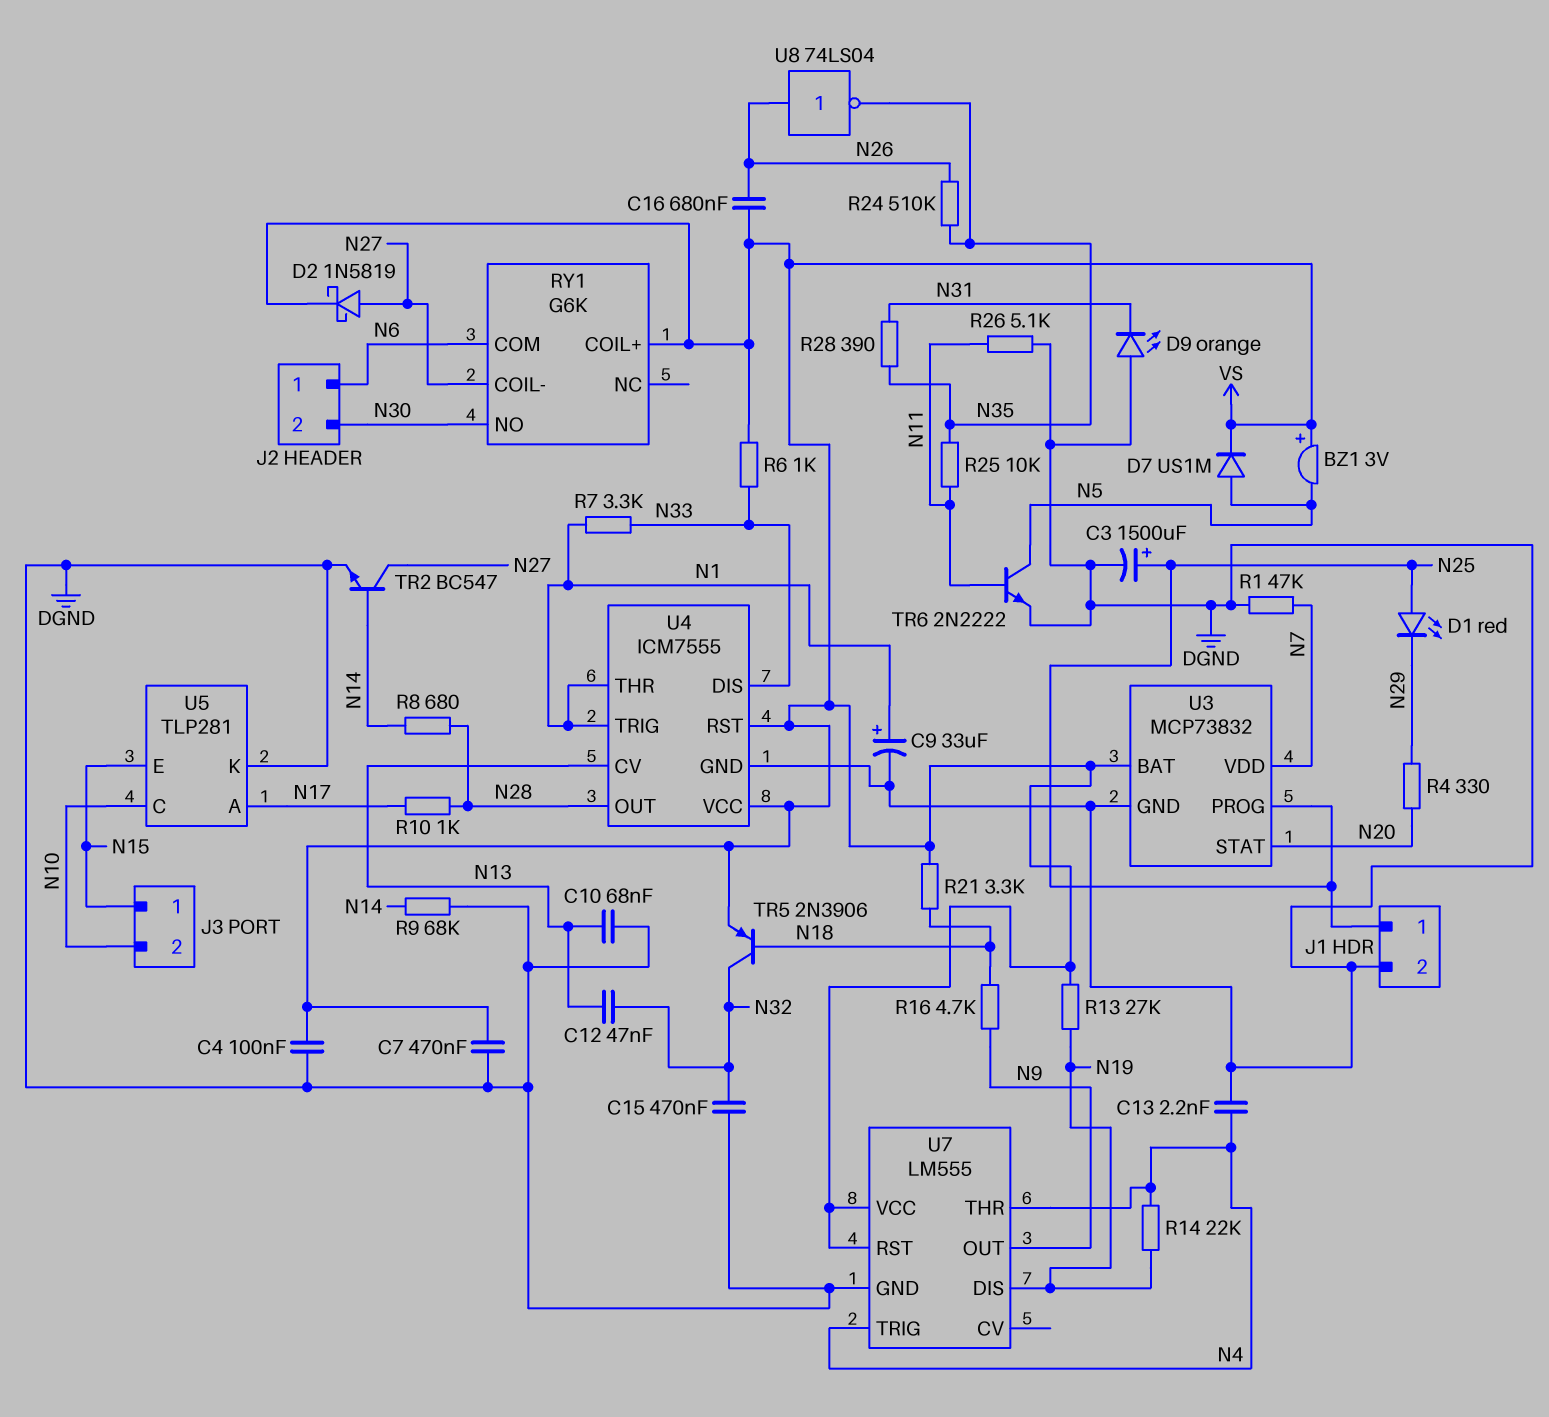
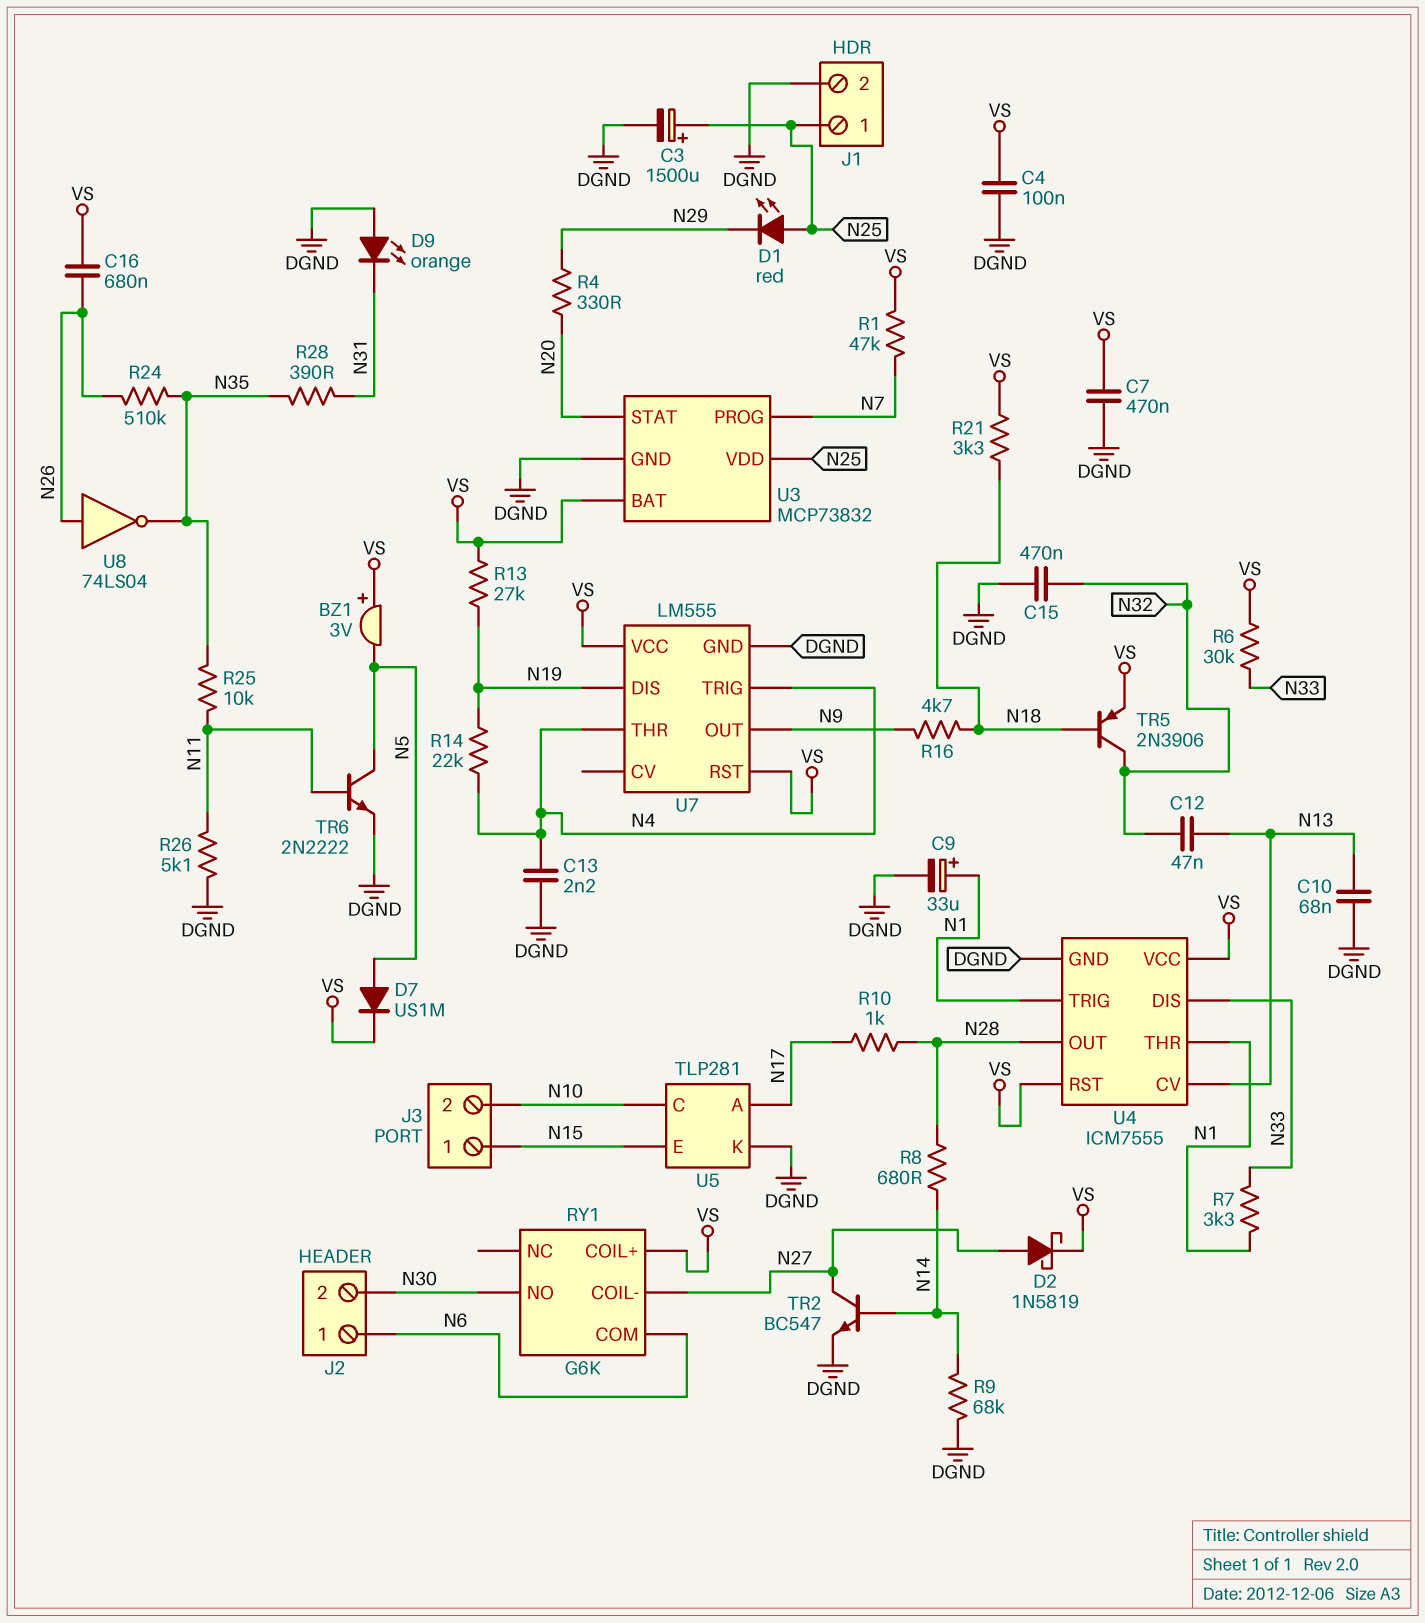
R1: 47k (DGND, N7) -> 47k (N7, VS)
R6: 1k (N33, VS) -> 30k (N33, VS)
U3 pin PROG: N25 -> N7
U3 pin VDD: N7 -> N25

